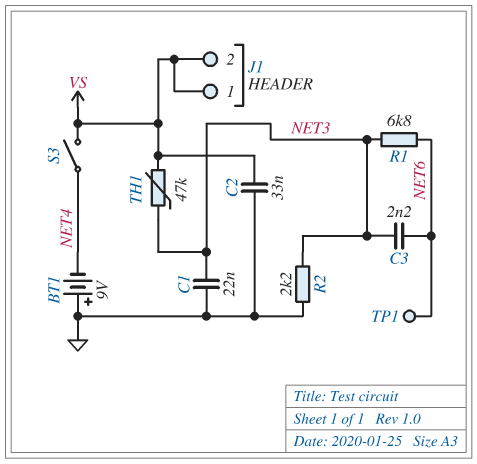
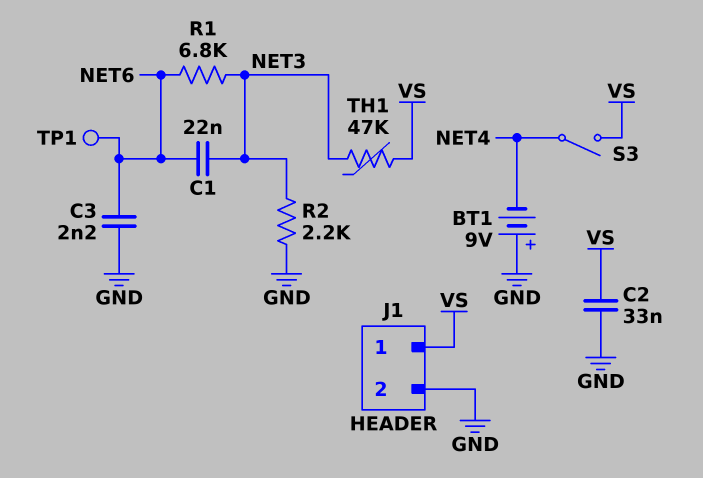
C1: 22nF (GND, NET3) -> 22nF (NET3, NET6)
C3: 2.2nF (NET3, NET6) -> 2.2nF (GND, NET6)
J1 pin 2: VS -> GND

